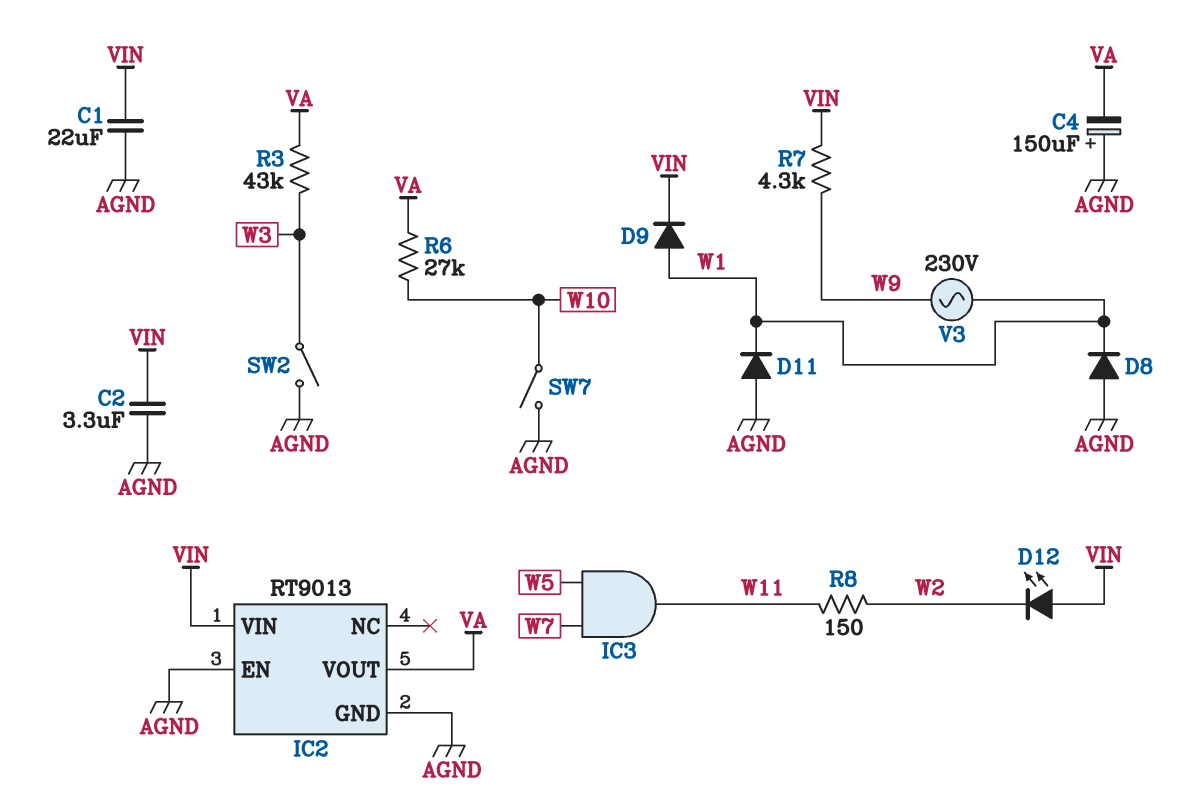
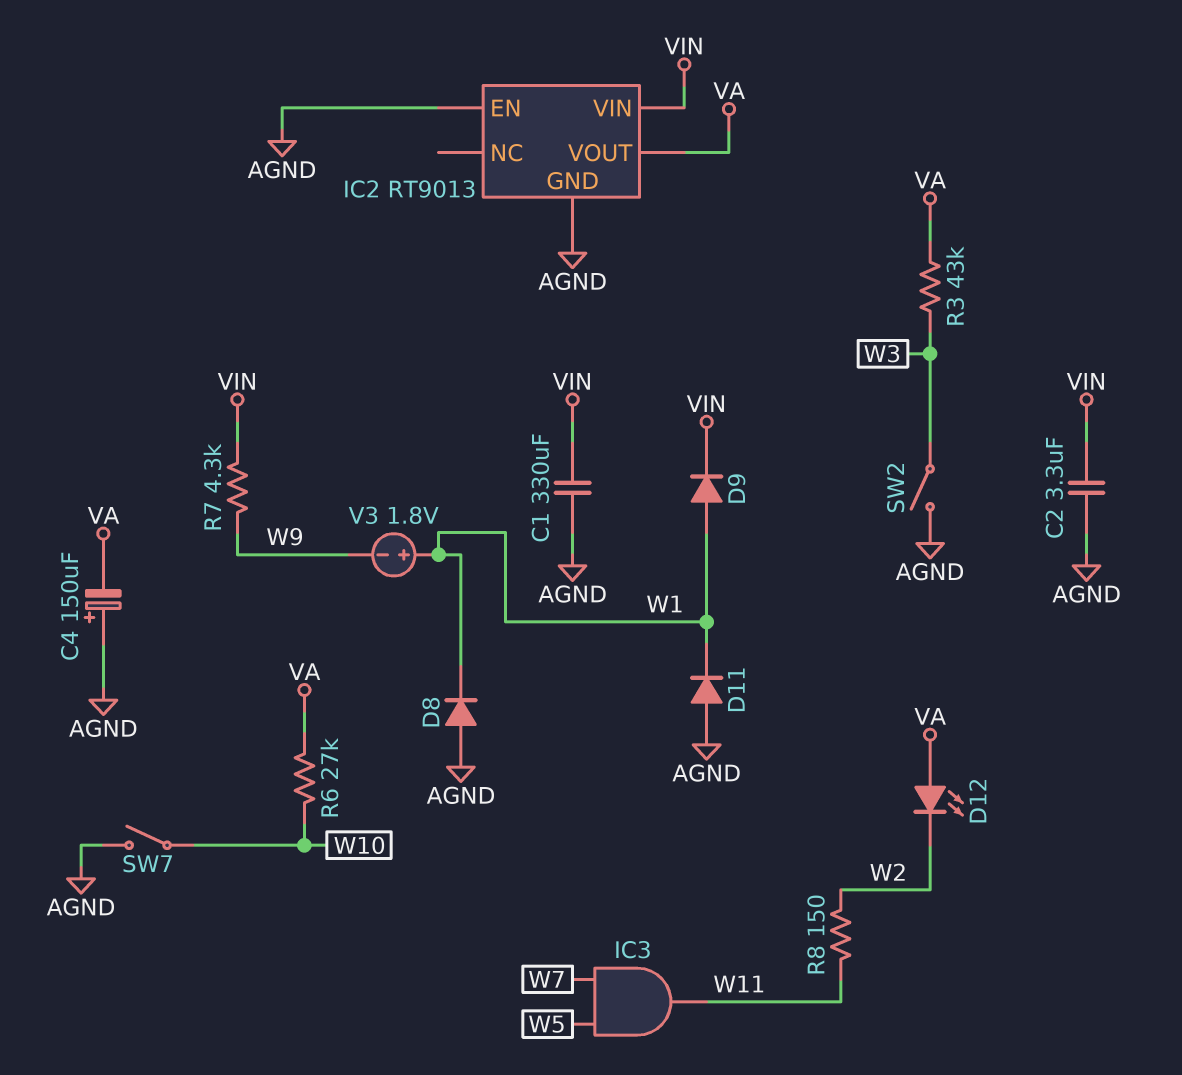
C1: 22uF (AGND, VIN) -> 330uF (AGND, VIN)
D12: LED (A VIN, K W2) -> LED (A VA, K W2)
V3: AC 230V (W1, W9) -> 1.8V (plus W1, minus W9)

